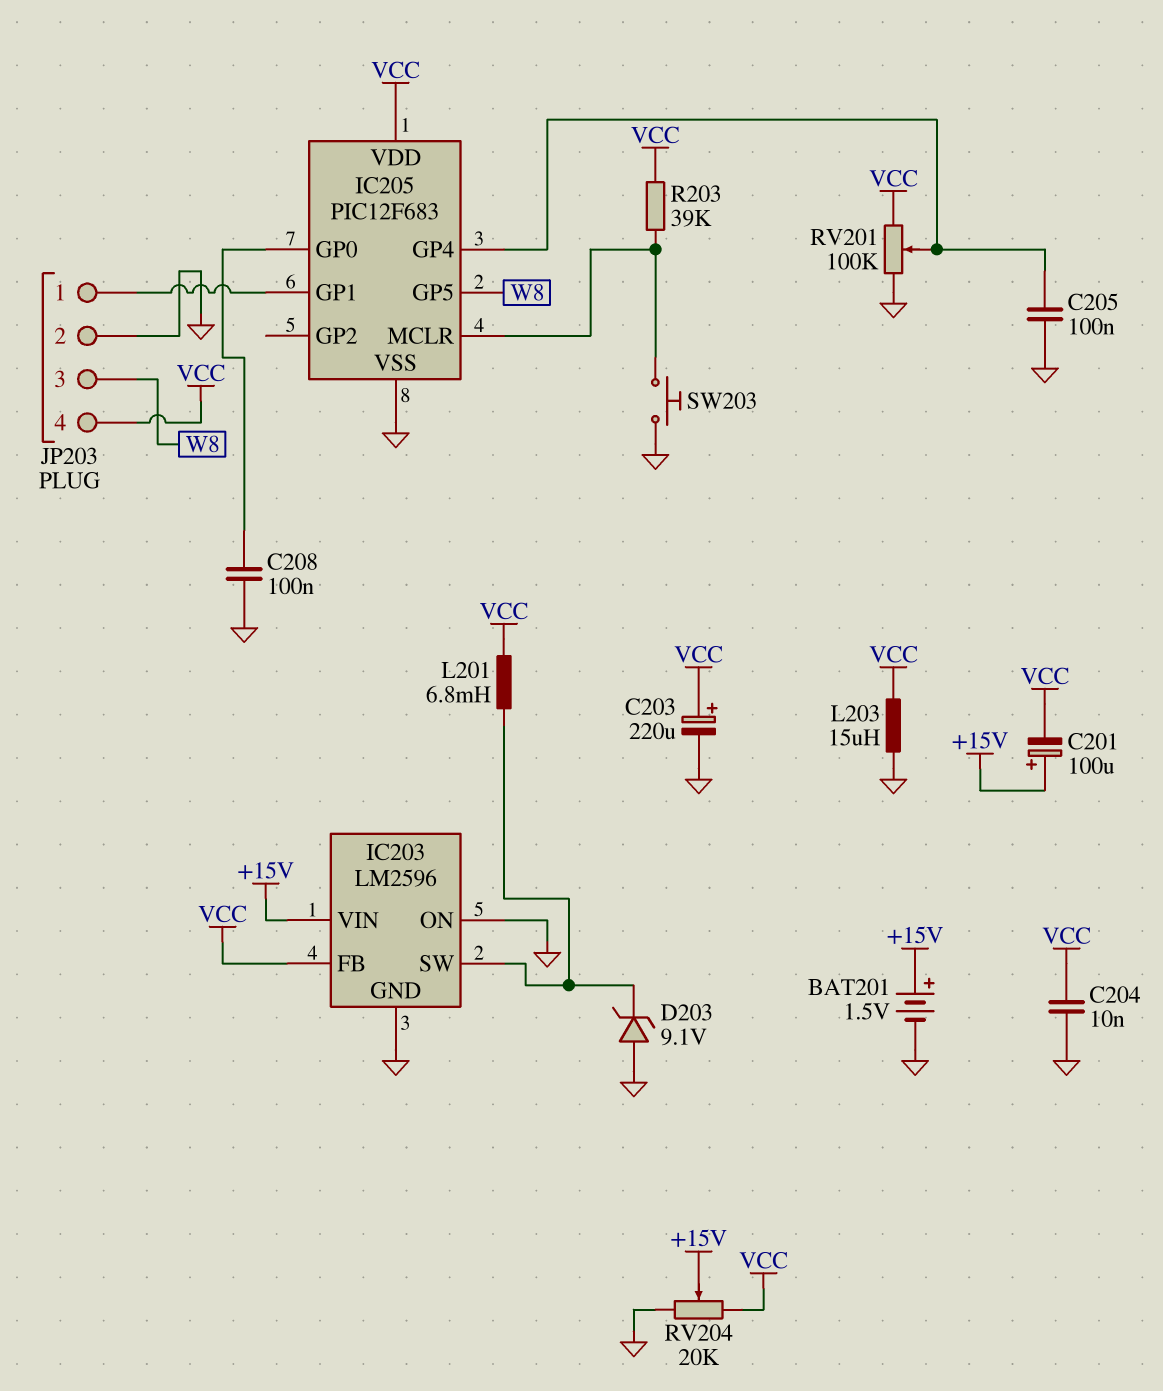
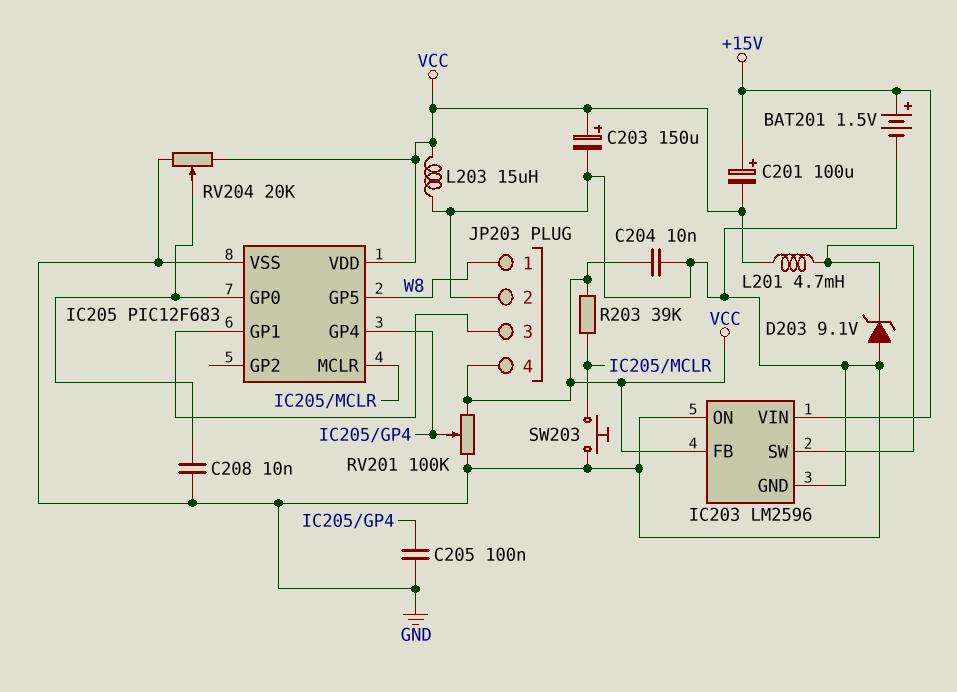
C203: 220uF (plus VCC, minus GND) -> 150uF (plus VCC, minus GND)
C208: 100nF (GND, IC205/GP0) -> 10nF (GND, IC205/GP0)
JP203 pin 1: IC205/GP1 -> W8
JP203 pin 3: W8 -> IC205/GP1
L201: 6.8mH (IC203/SW, VCC) -> 4.7mH (IC203/SW, VCC)
RV204: 20k (GND, VCC, wiper +15V) -> 20k (GND, VCC, wiper IC205/GP0)

